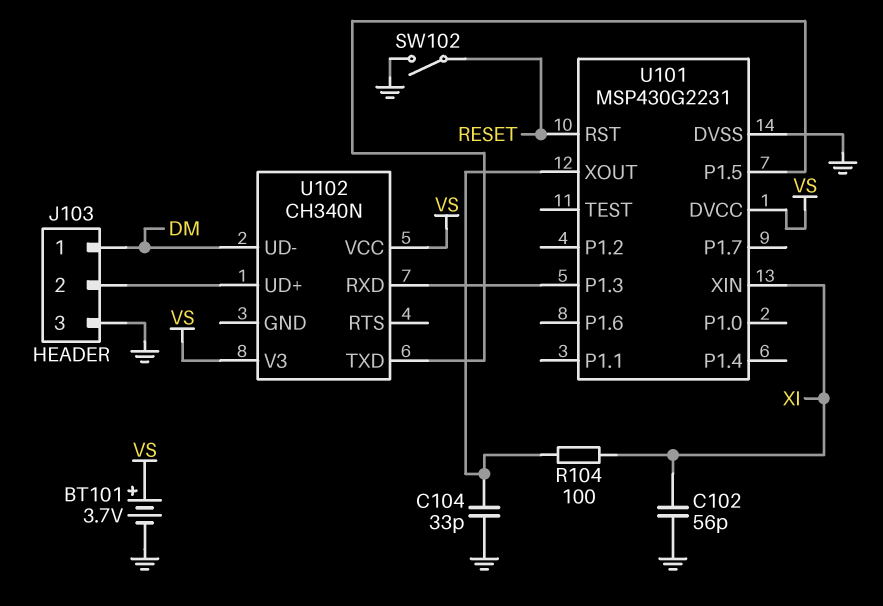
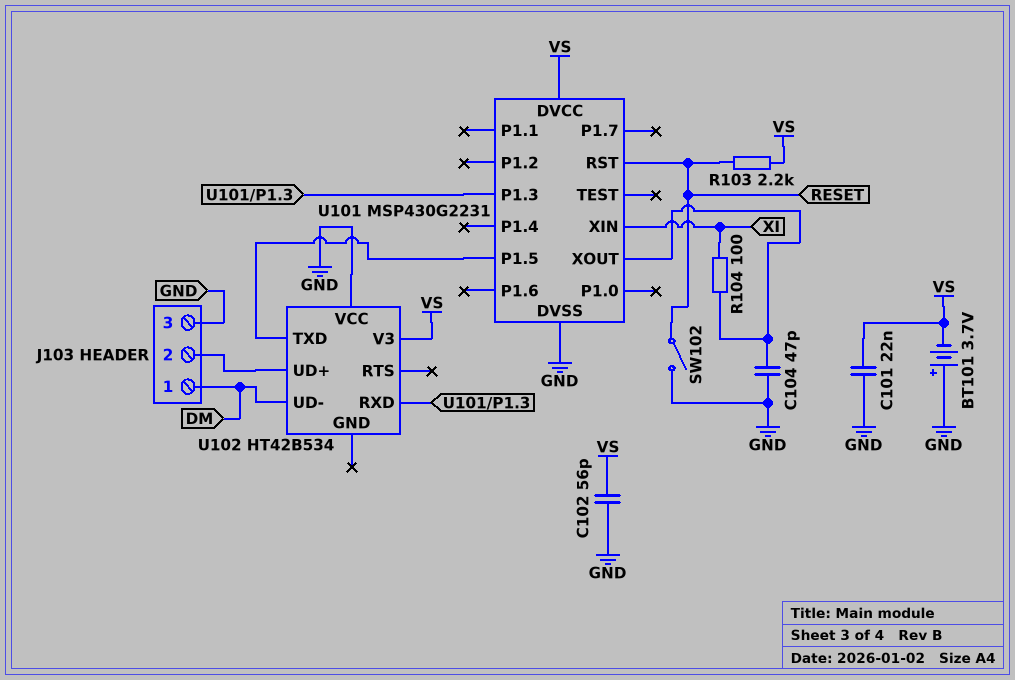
BT101: 3.7V (plus VS, minus GND) -> 3.7V (plus GND, minus VS)
C101: none -> 22nF (GND, VS)
C102: 56pF (GND, XI) -> 56pF (GND, VS)
C104: 33pF (GND, U101/XOUT) -> 47pF (GND, U101/XOUT)
R103: none -> 2.2k (RESET, VS)
U102: CH340N -> HT42B534
U102 pin VCC: VS -> GND

